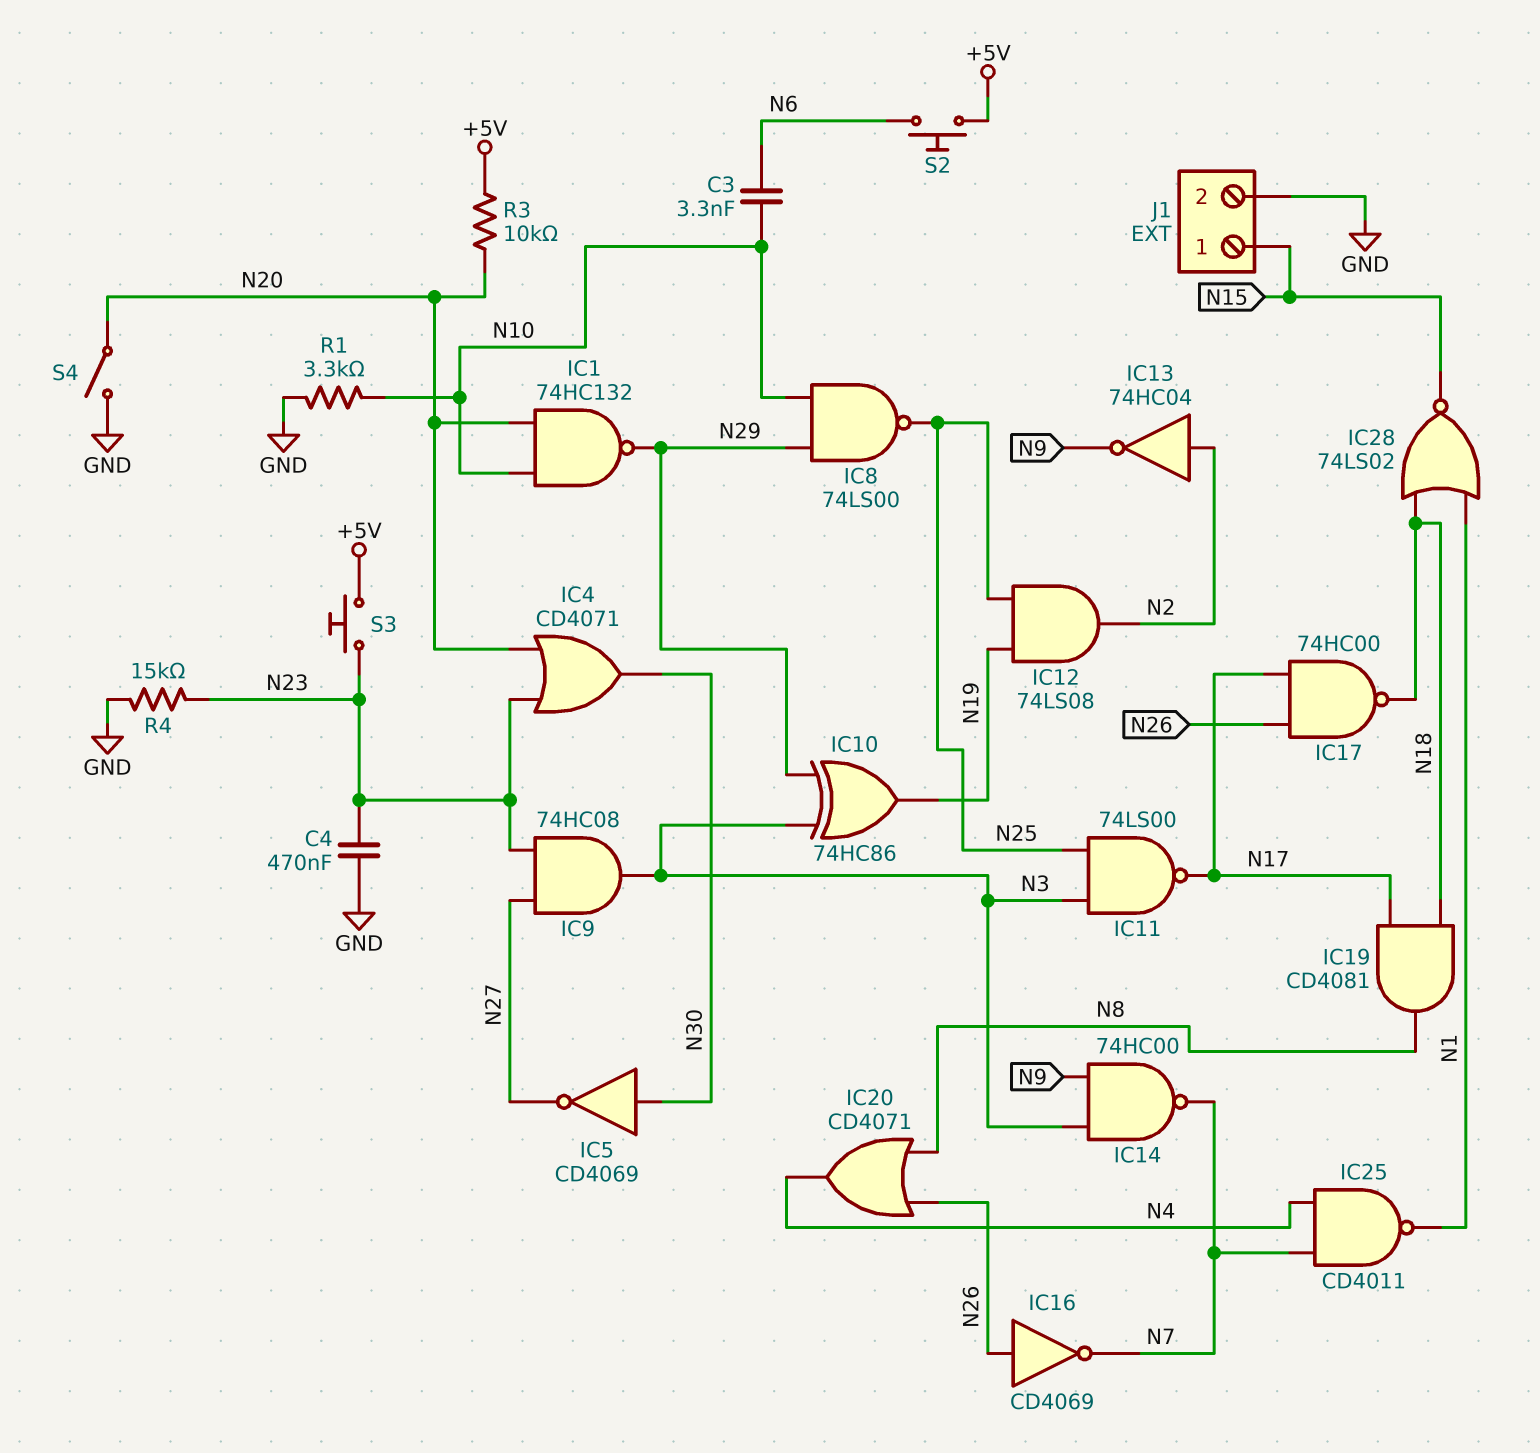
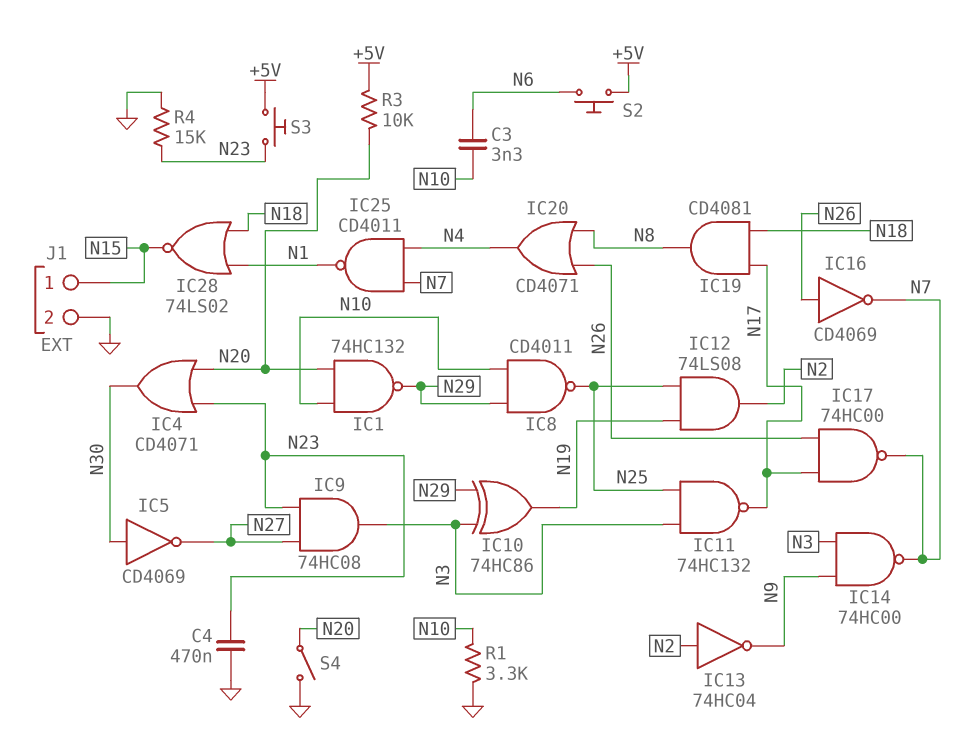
IC8: NAND 74LS00 (in N10, in N29, out N25) -> NAND CD4011 (in N10, in N29, out N25)
IC11: NAND 74LS00 (in N3, in N25, out N17) -> NAND 74HC132 (in N3, in N25, out N17)
IC17: NAND 74HC00 (in N17, in N26, out N18) -> NAND 74HC00 (in N17, in N26, out N7)

